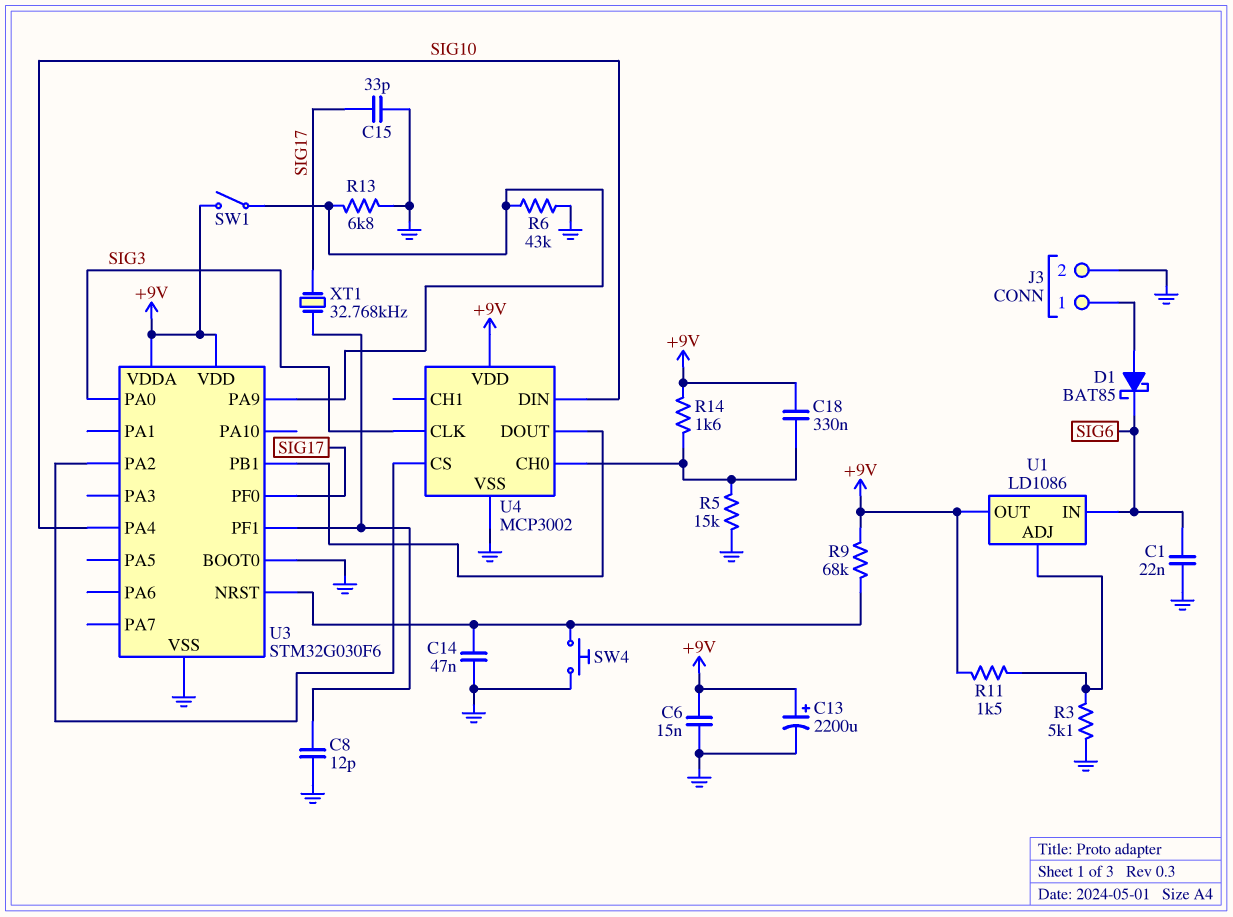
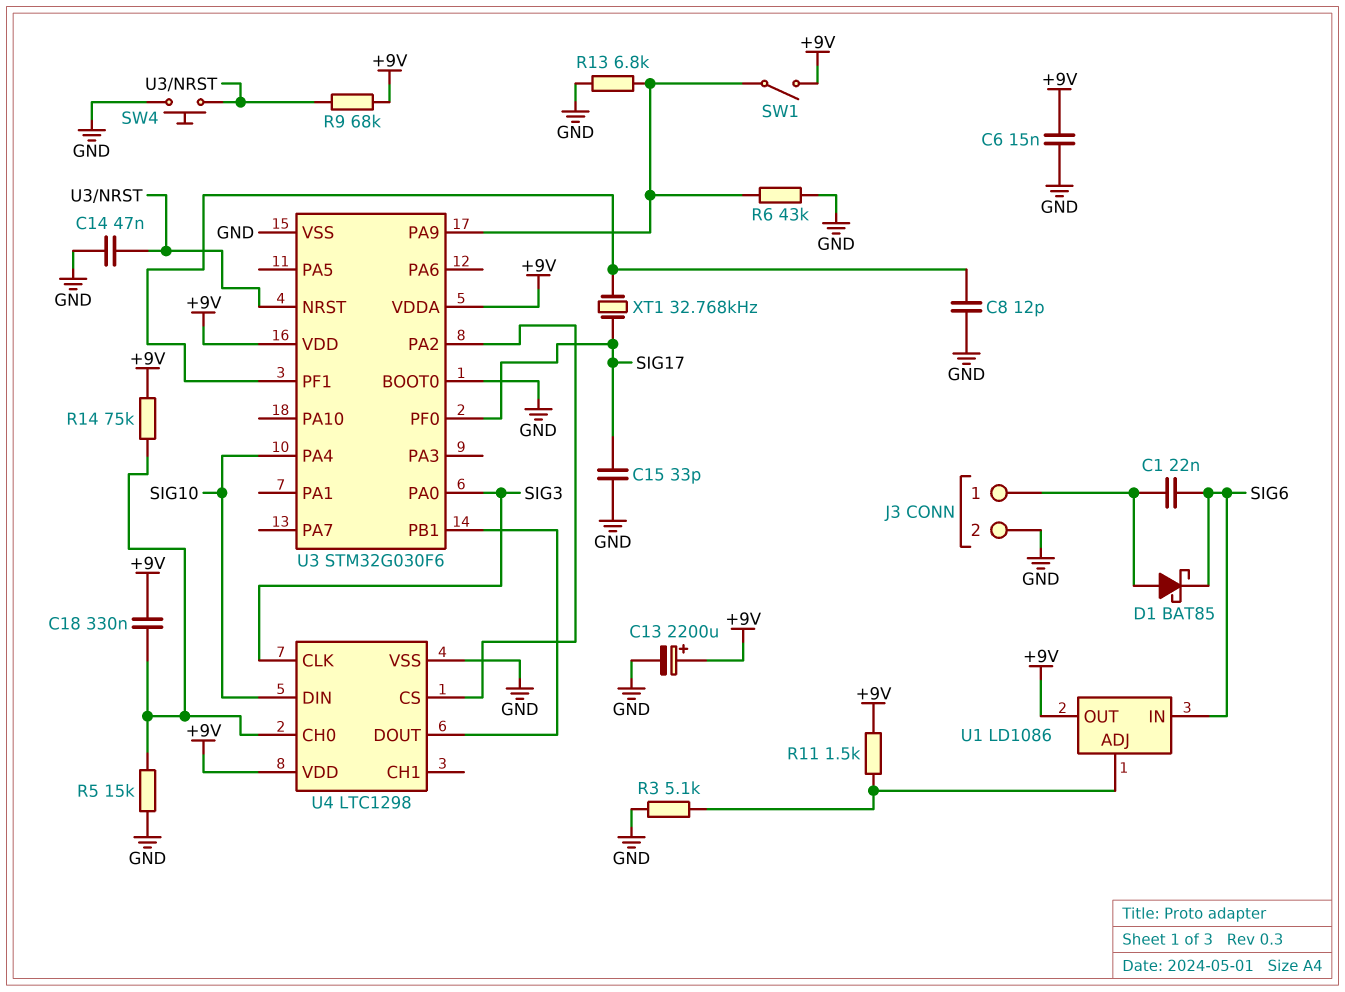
C1: 22nF (GND, SIG6) -> 22nF (J3/1, SIG6)
R14: 1.6k (+9V, U4/CH0) -> 75k (+9V, U4/CH0)
U4: MCP3002 -> LTC1298

